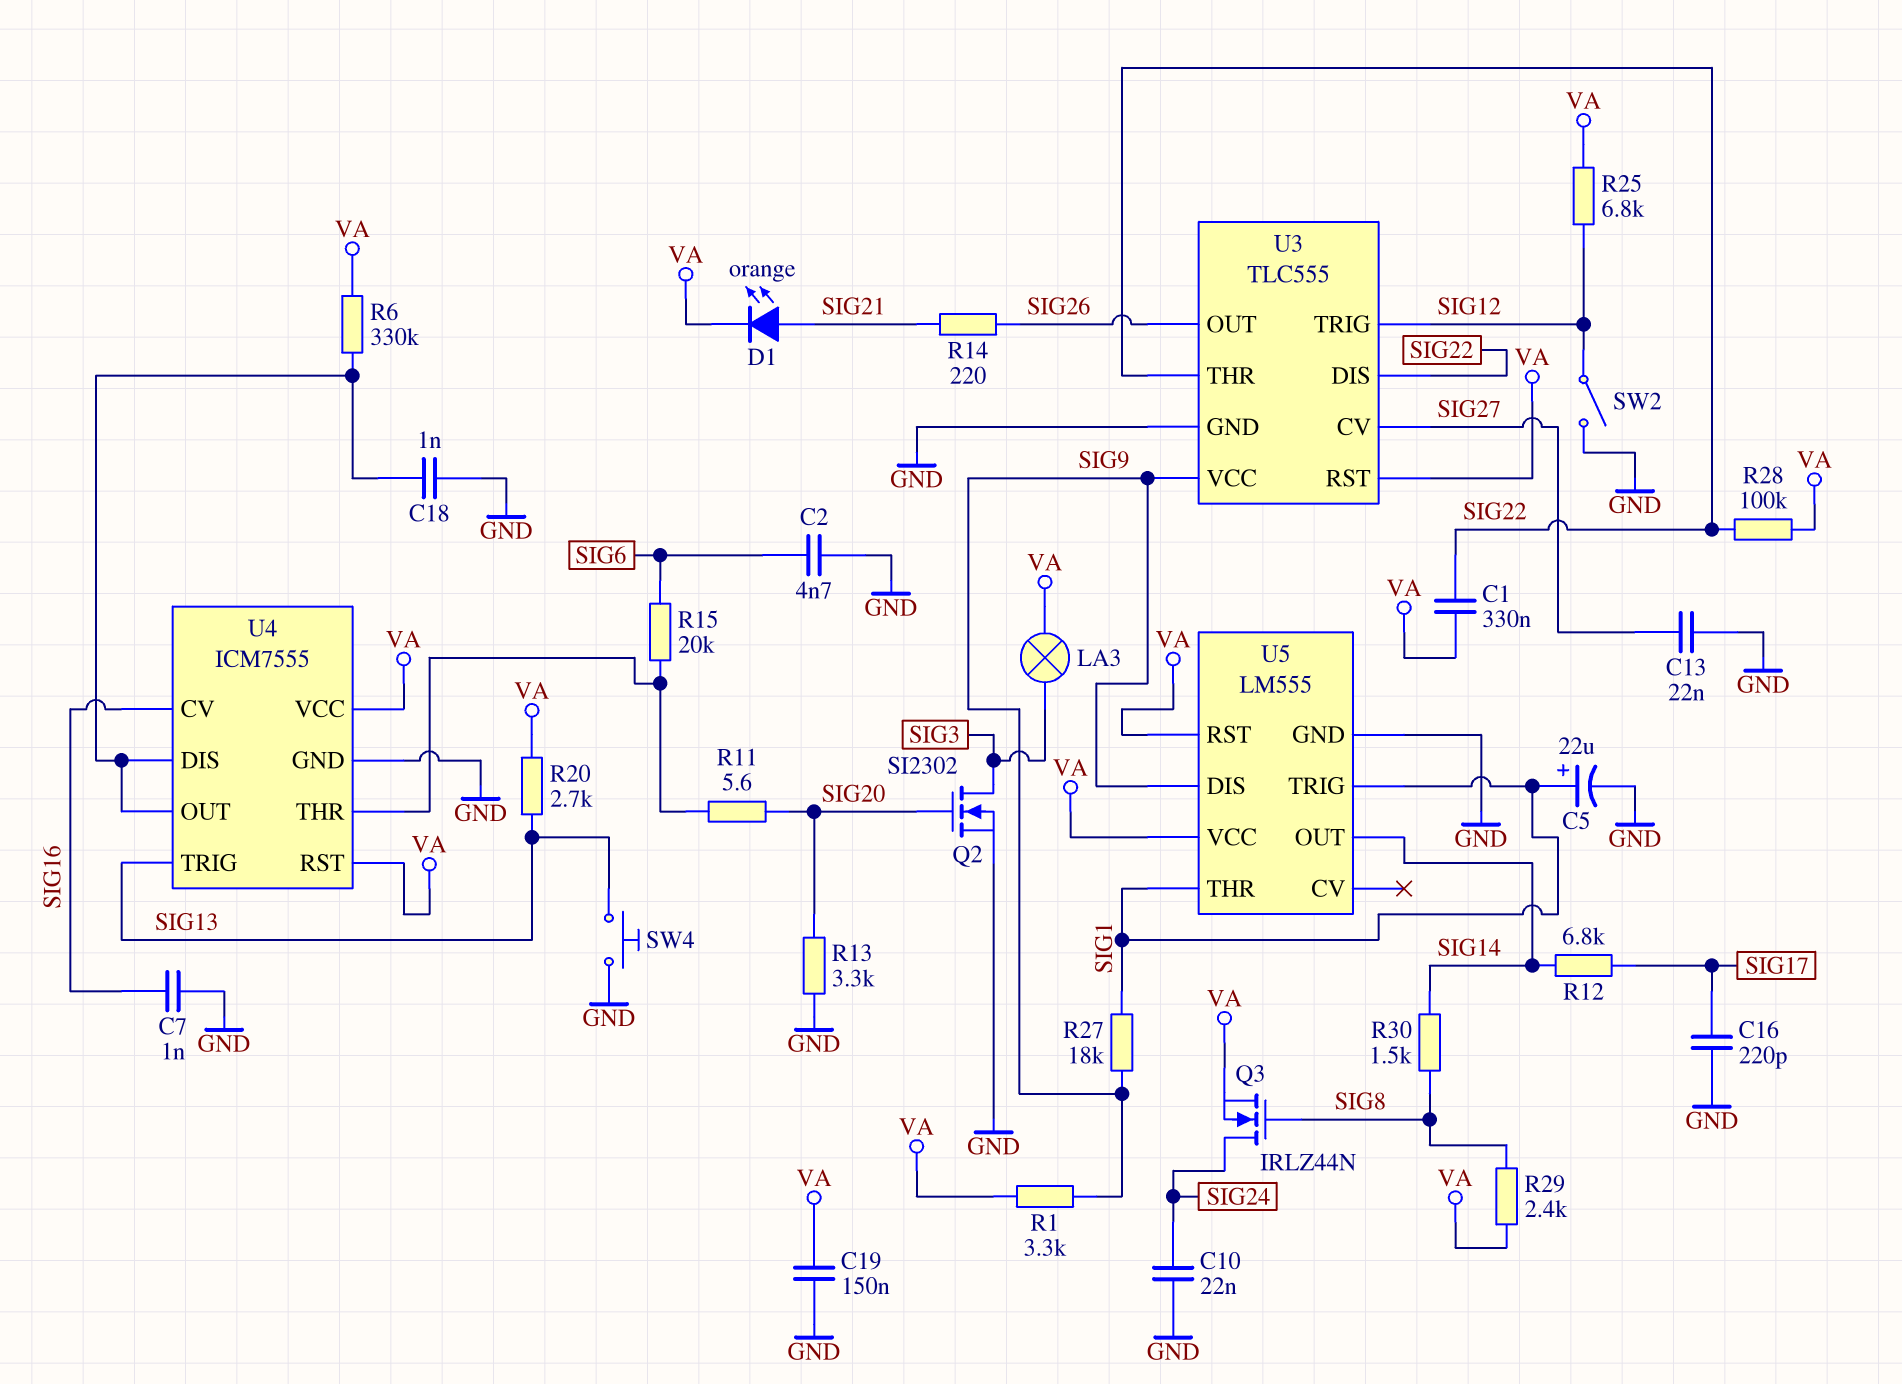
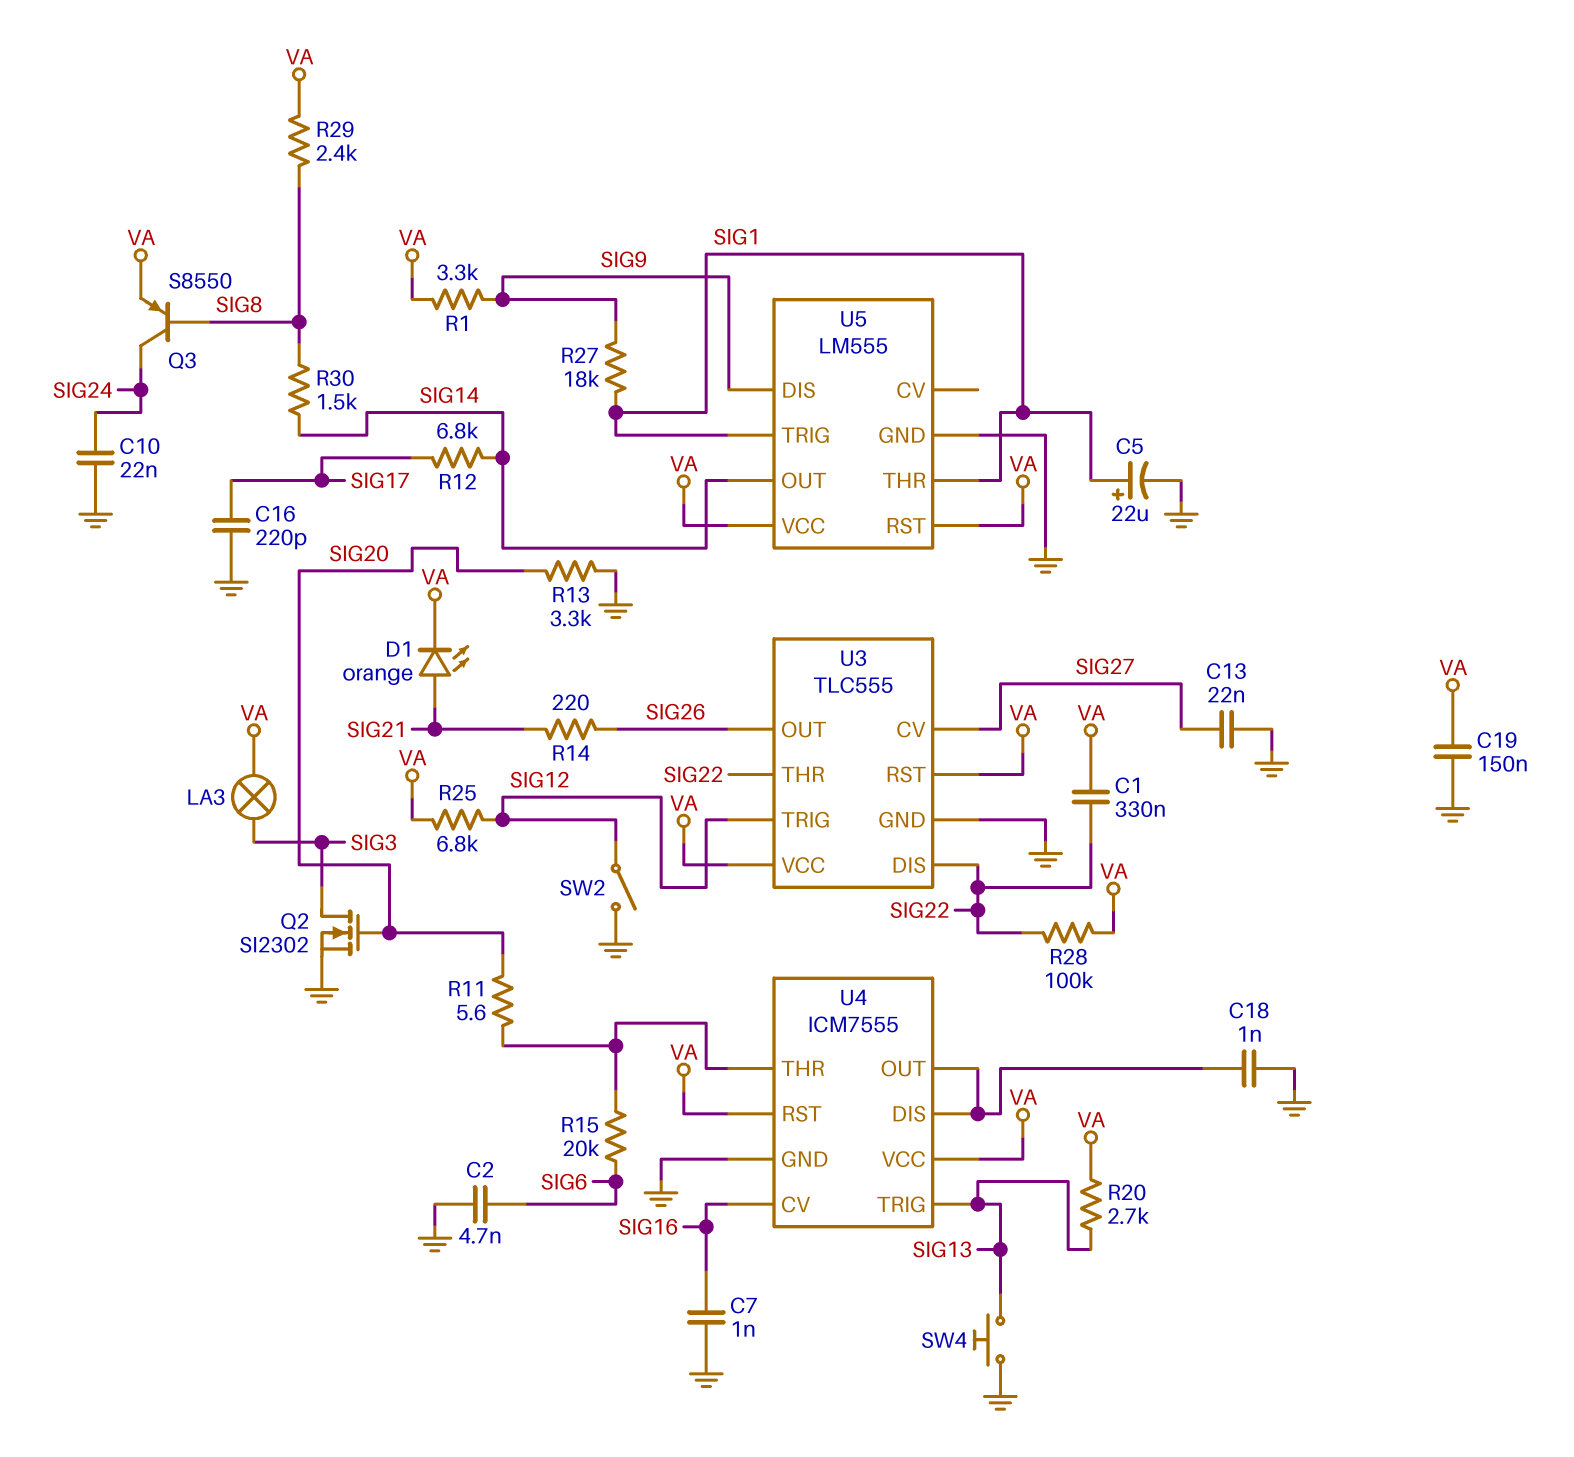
Q3: NMOS IRLZ44N (G SIG8, D SIG24, S VA) -> PNP S8550 (B SIG8, C SIG24, E VA)
R6: 330k (U4/DIS, VA) -> none
U3 pin VCC: SIG9 -> VA

